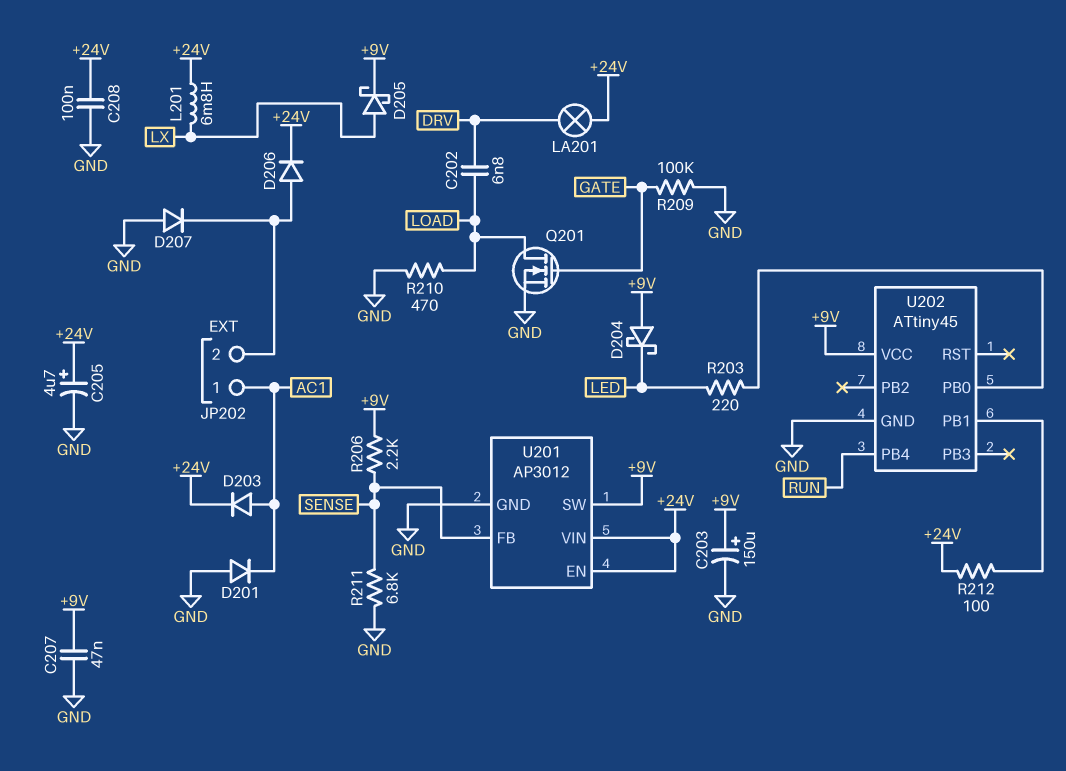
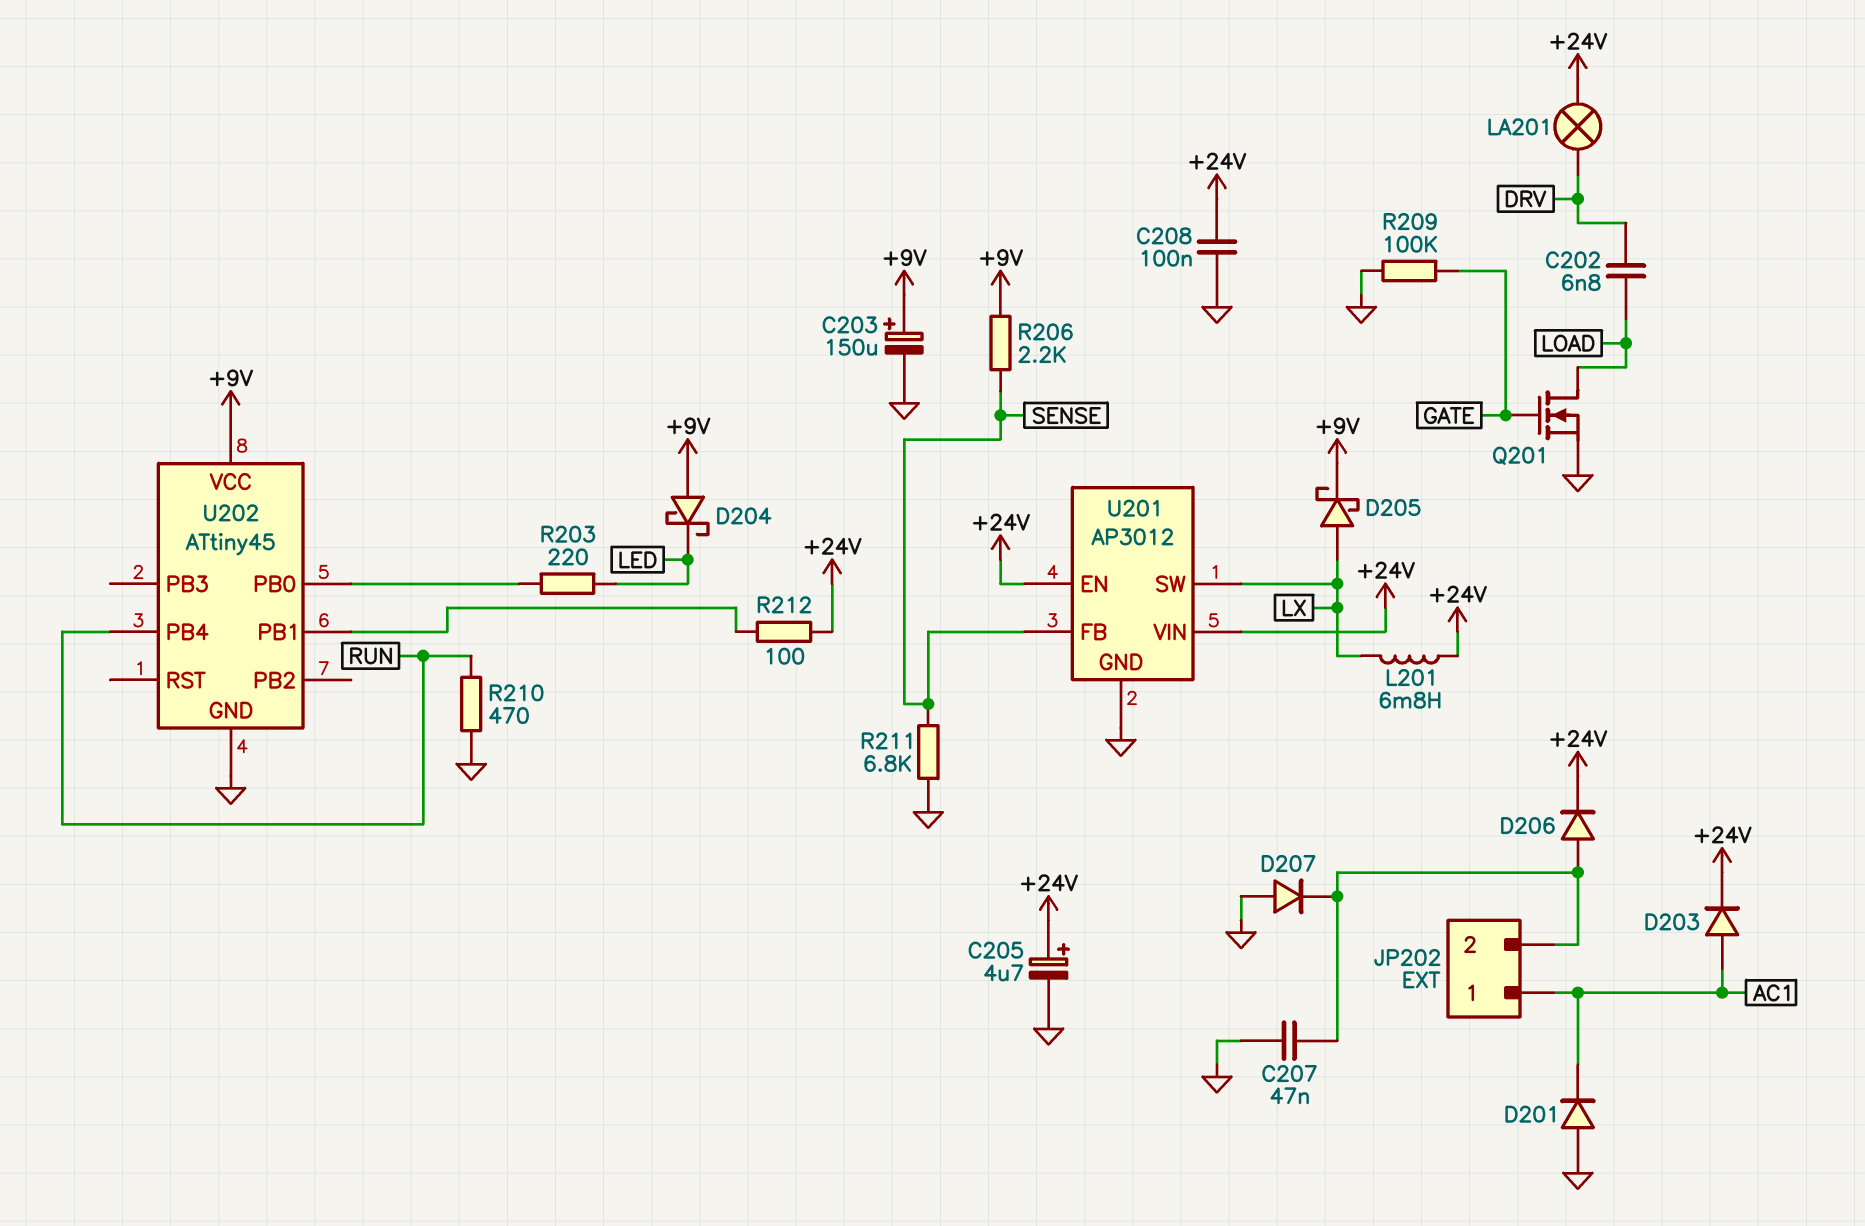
C207: 47nF (+9V, GND) -> 47nF (GND, JP202/2)
R210: 470 (GND, LOAD) -> 470 (GND, RUN)
U201 pin SW: +9V -> LX

